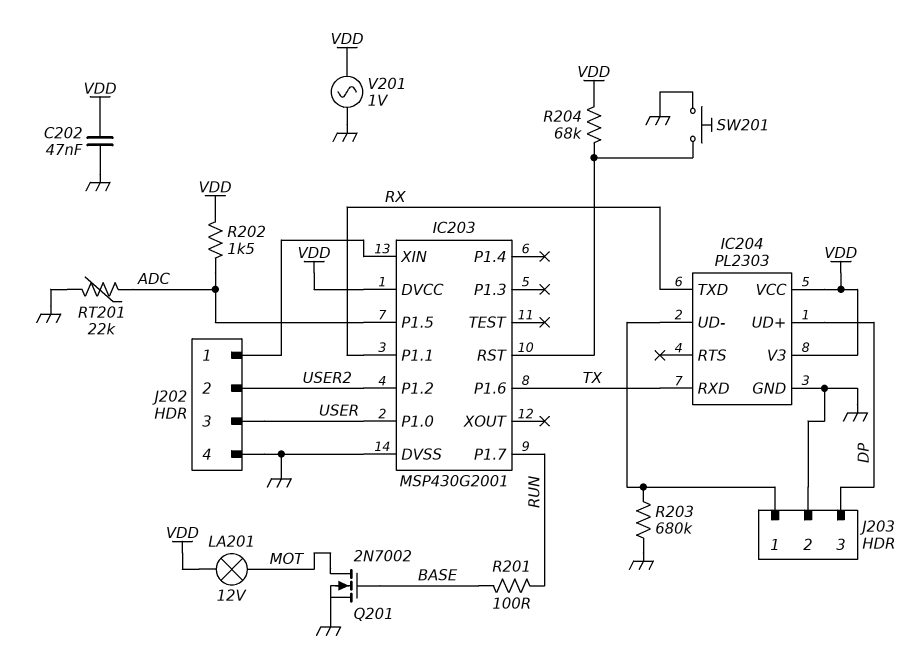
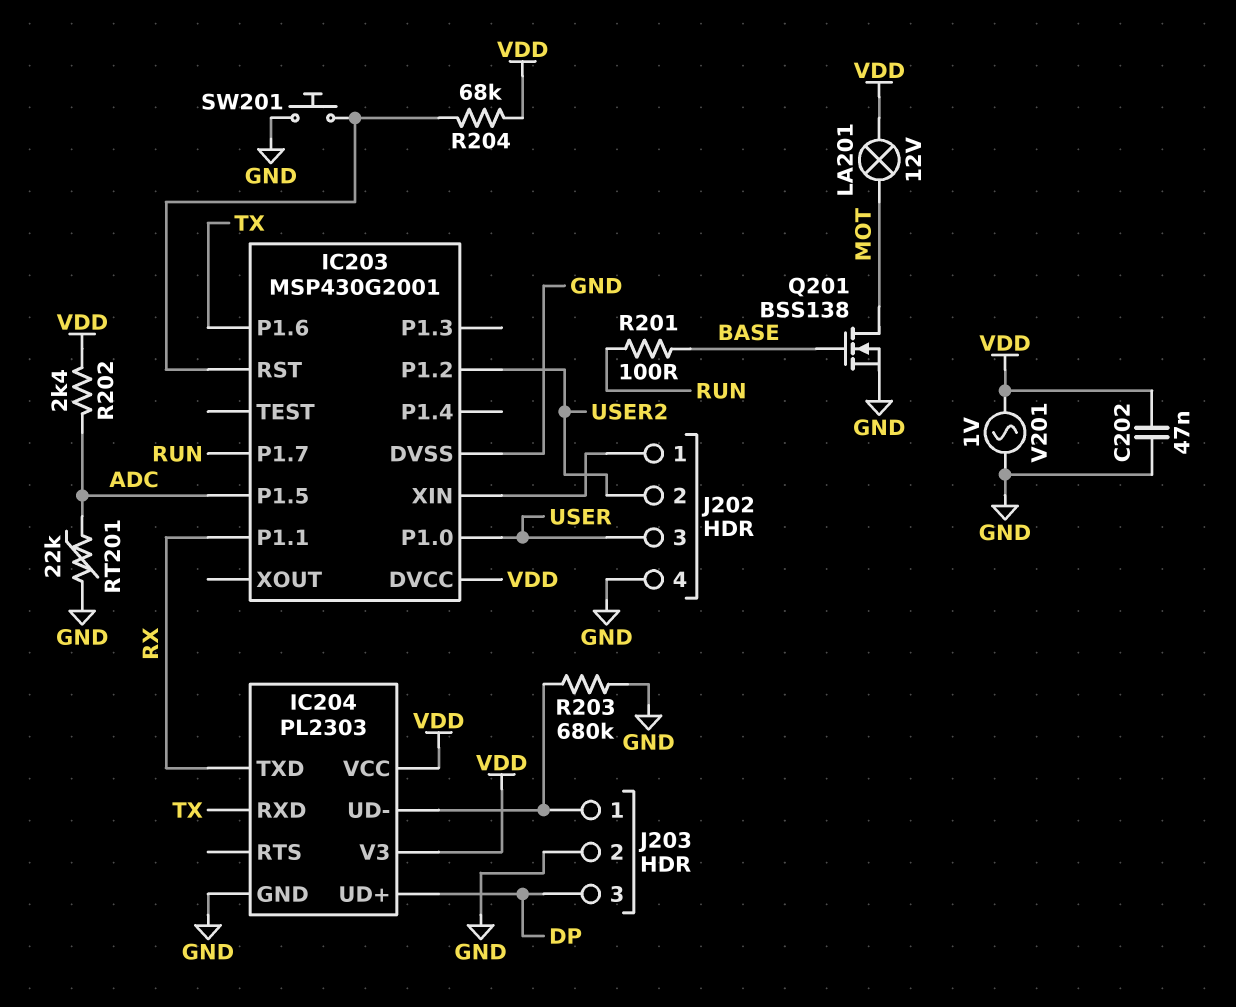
Q201: NMOS 2N7002 (G BASE, D MOT, S GND) -> NMOS BSS138 (G BASE, D MOT, S GND)
R202: 1.5k (ADC, VDD) -> 2.4k (ADC, VDD)

